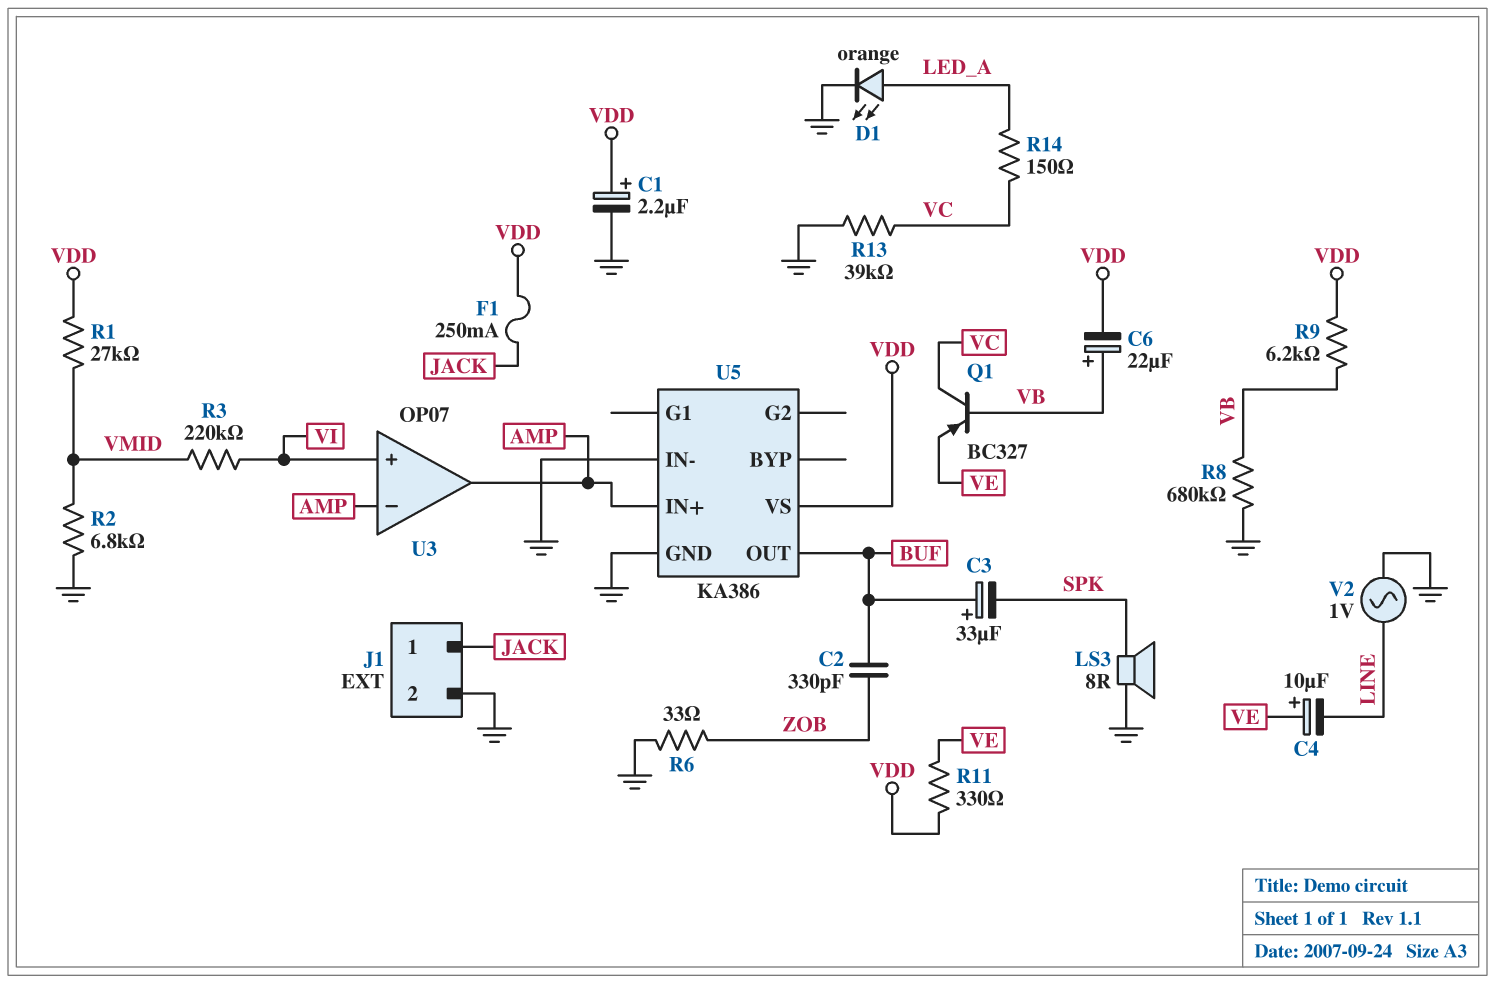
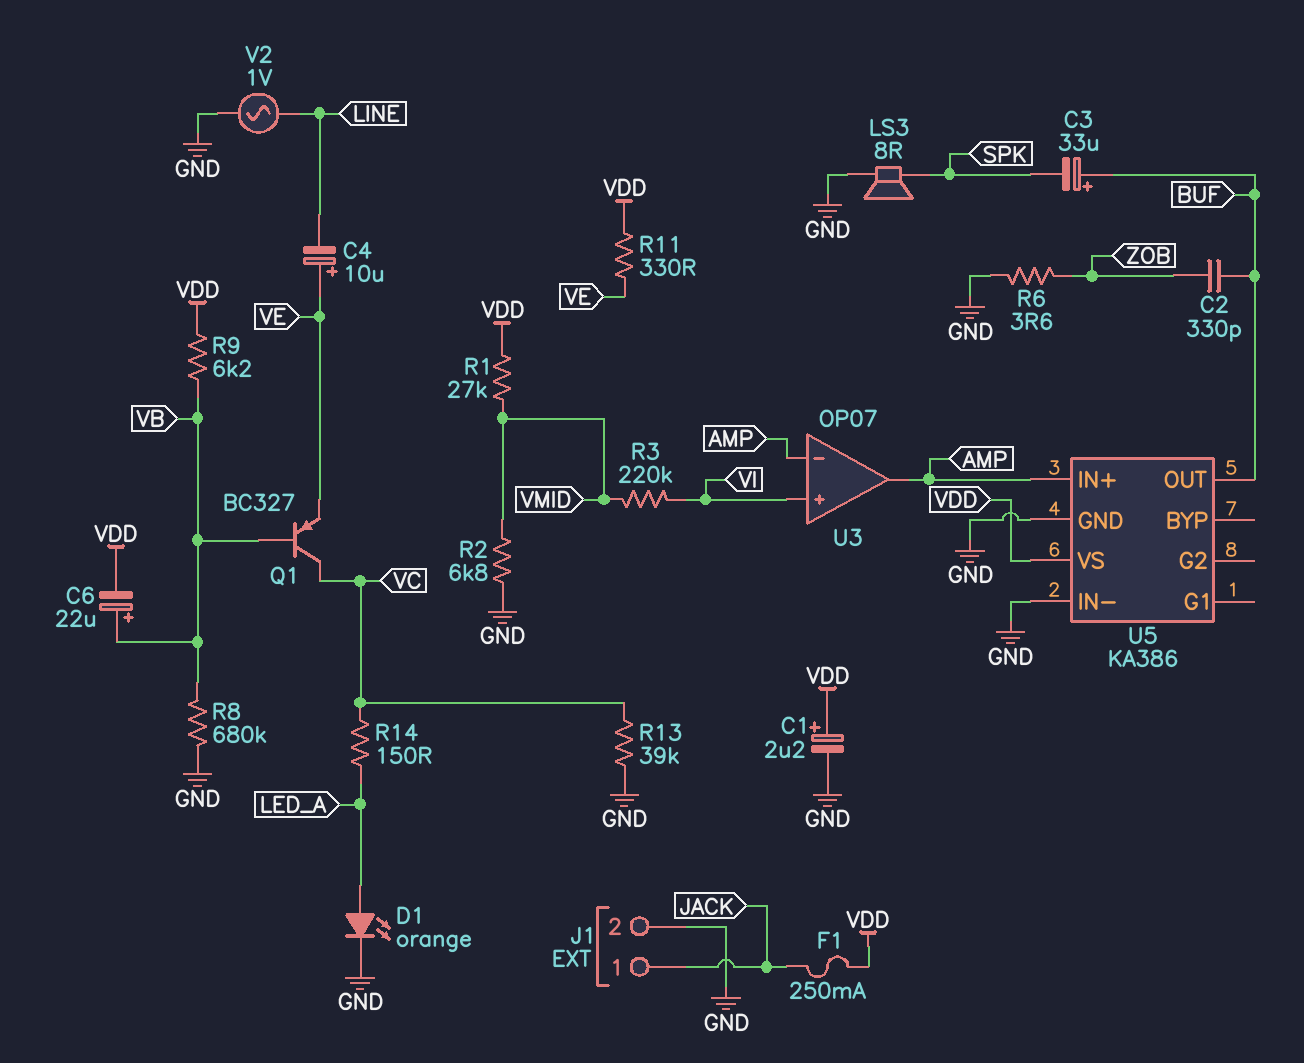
R6: 33 (GND, ZOB) -> 3.6 (GND, ZOB)

